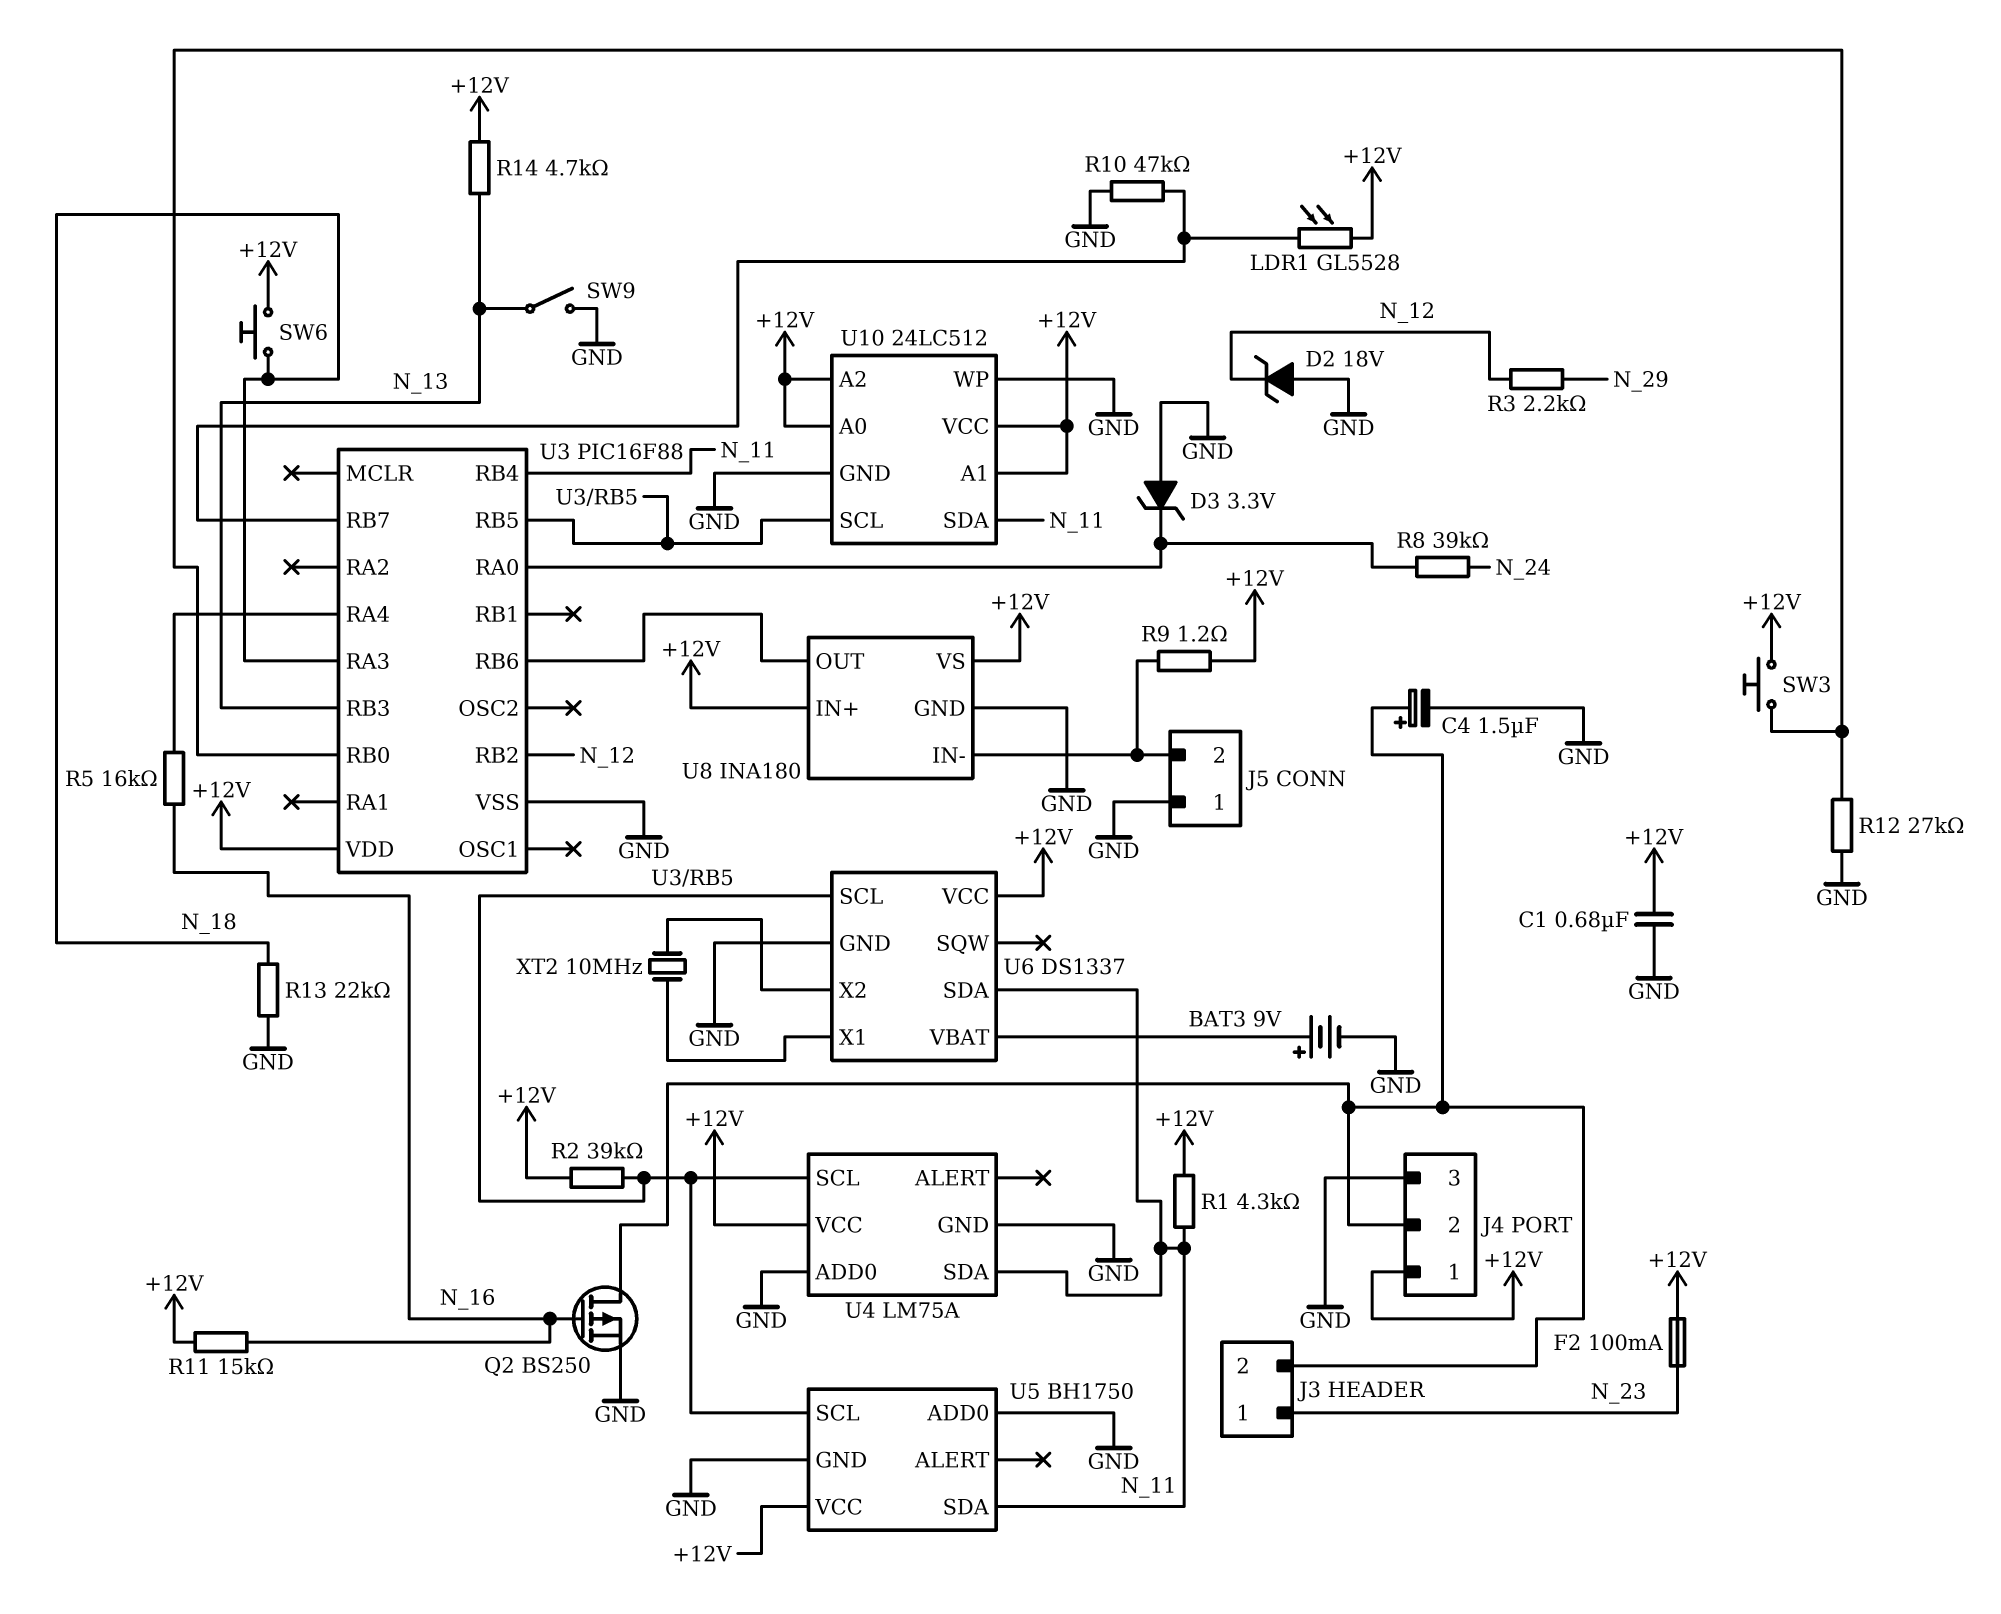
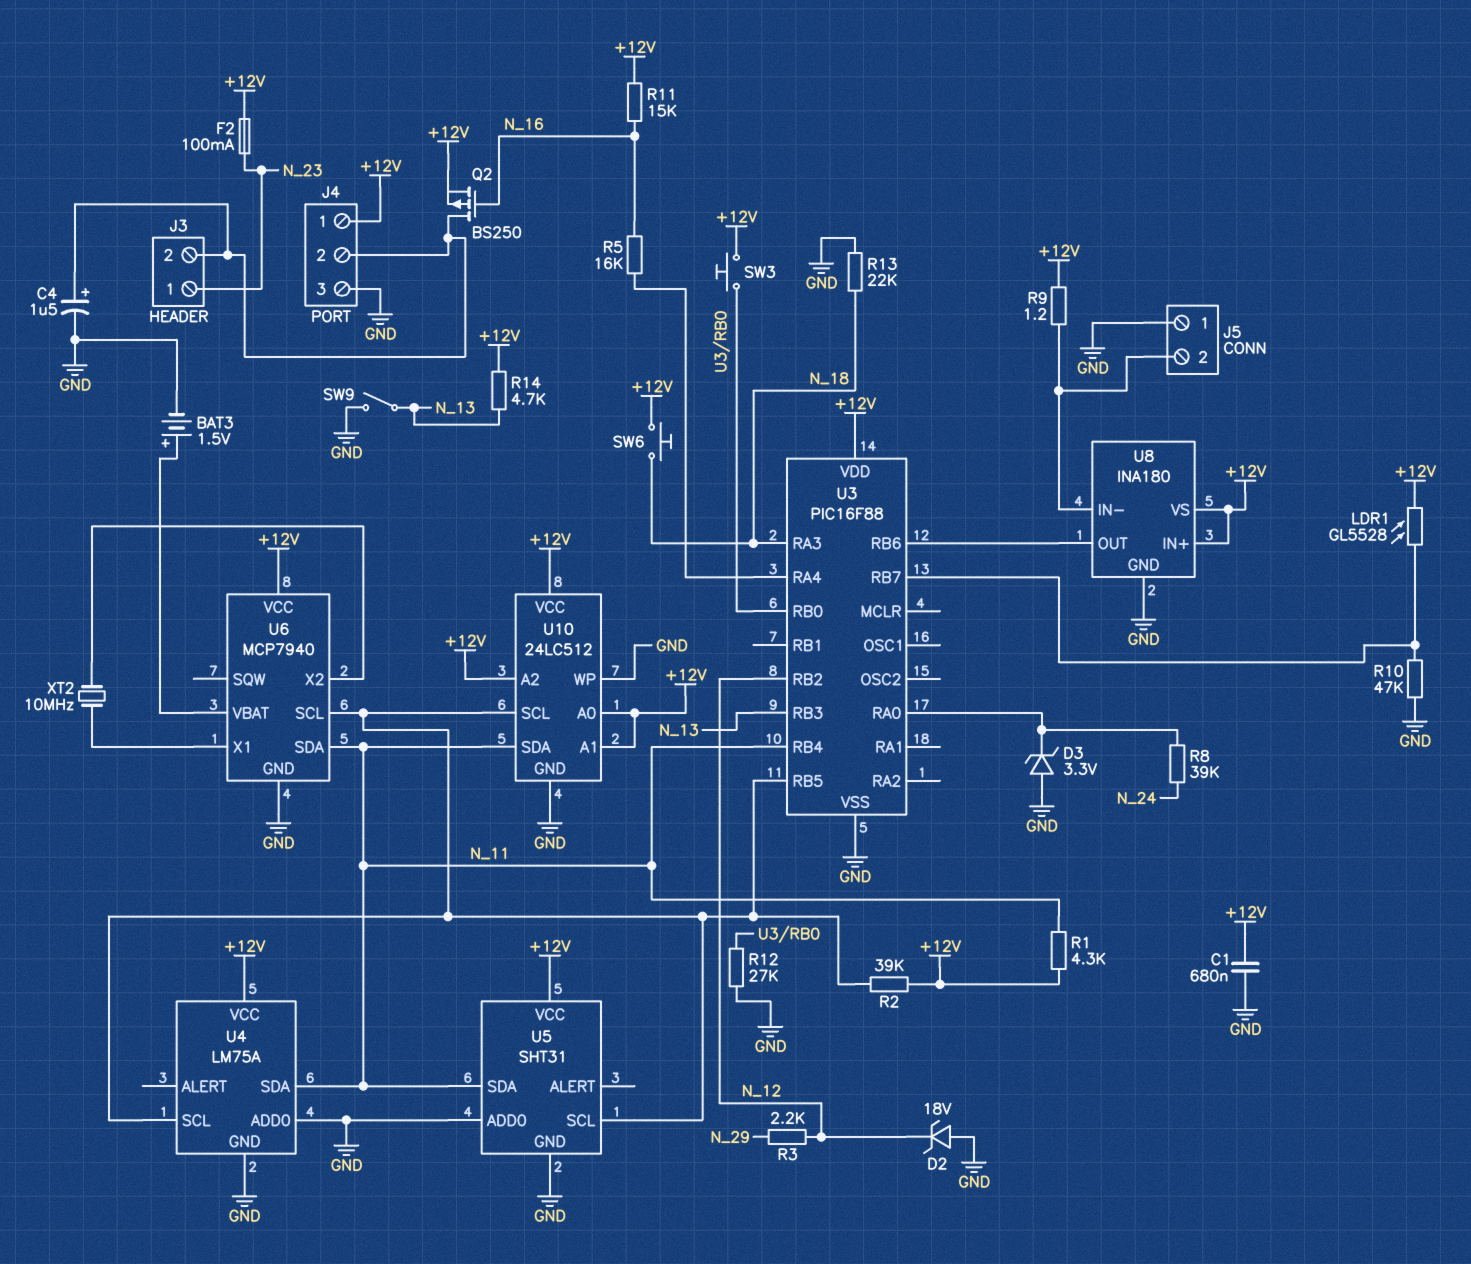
BAT3: 9V (plus U6/VBAT, minus GND) -> 1.5V (plus U6/VBAT, minus GND)
Q2: PMOS BS250 (G N_16, D J3/2, S GND) -> PMOS BS250 (G N_16, D J3/2, S +12V)
U5: BH1750 -> SHT31
U6: DS1337 -> MCP7940

